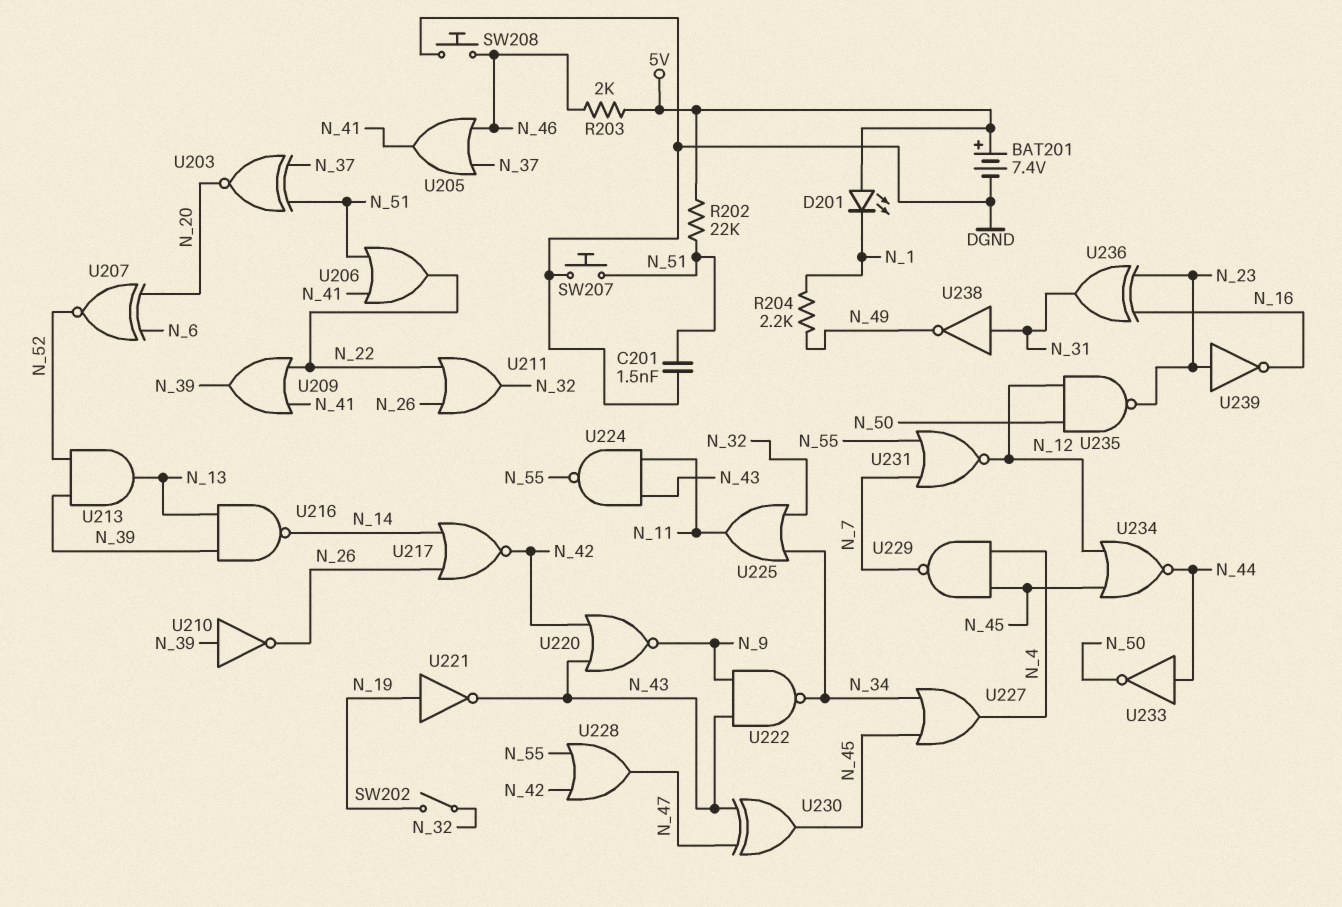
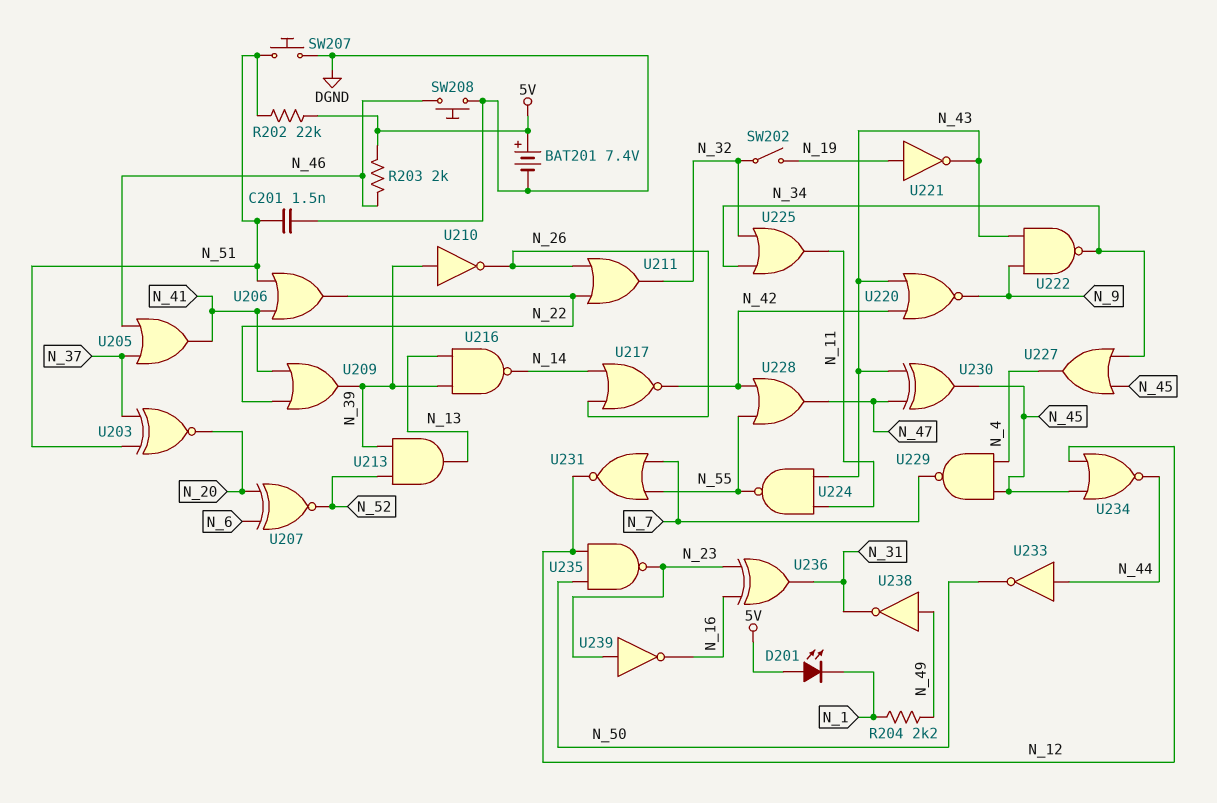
U238: NOT (in N_31, out N_49) -> NOT (in N_49, out N_31)

